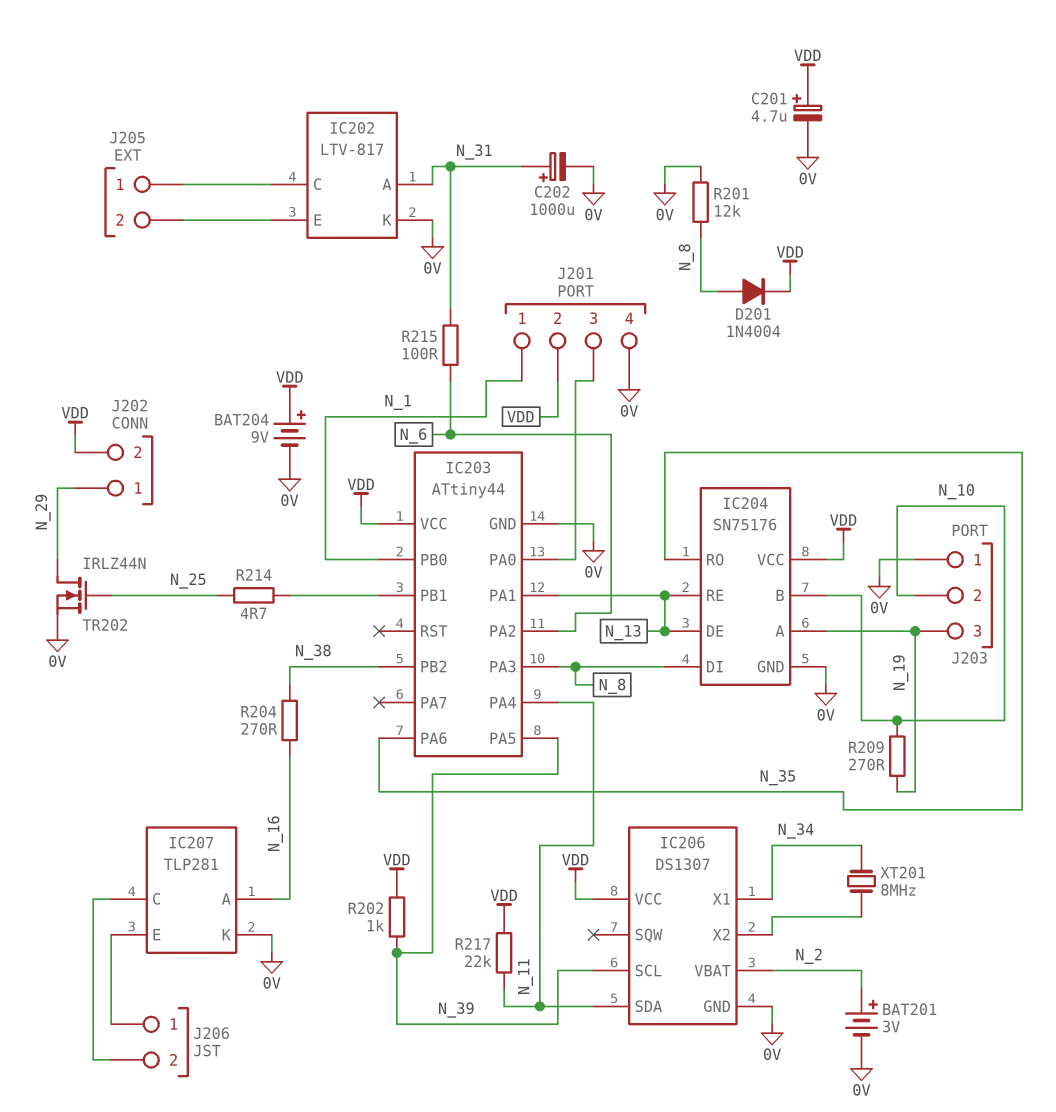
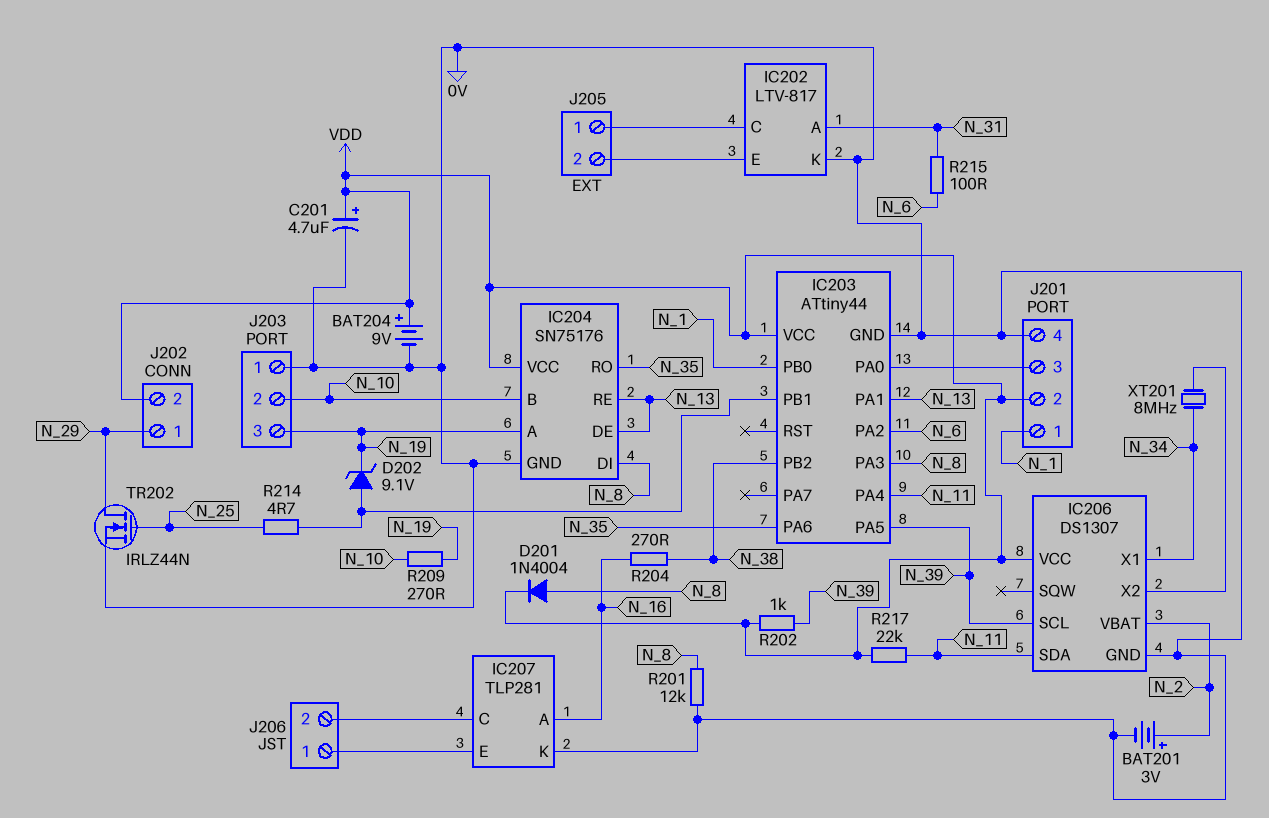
C202: 1000uF (plus N_31, minus 0V) -> none
D202: none -> zener 9.1V (A IC203/PB1, K N_19)

